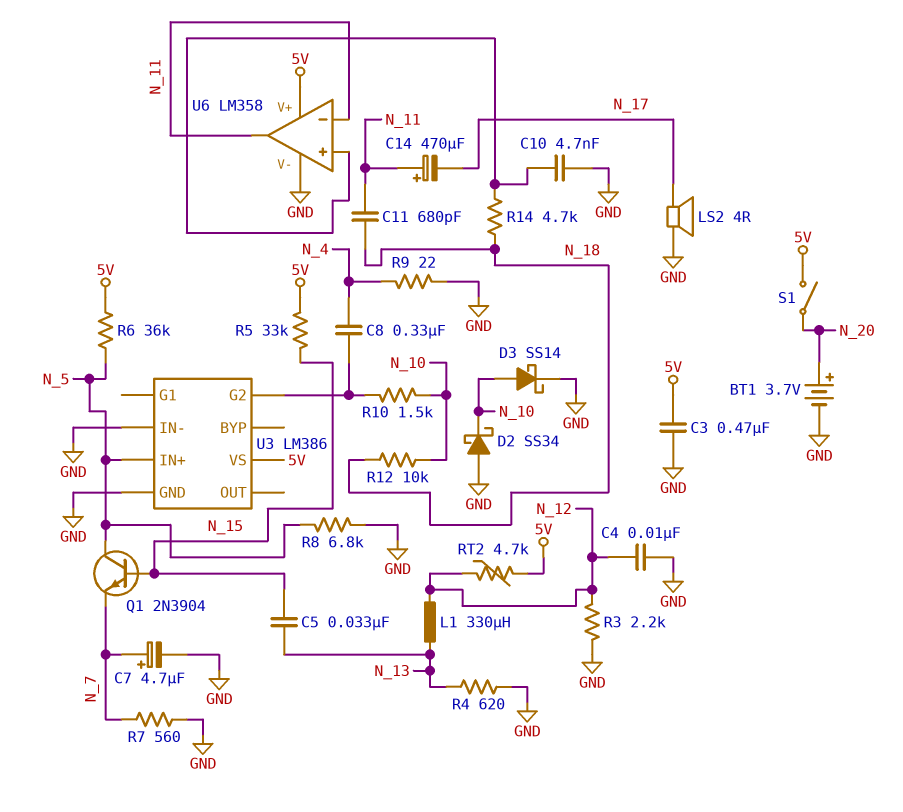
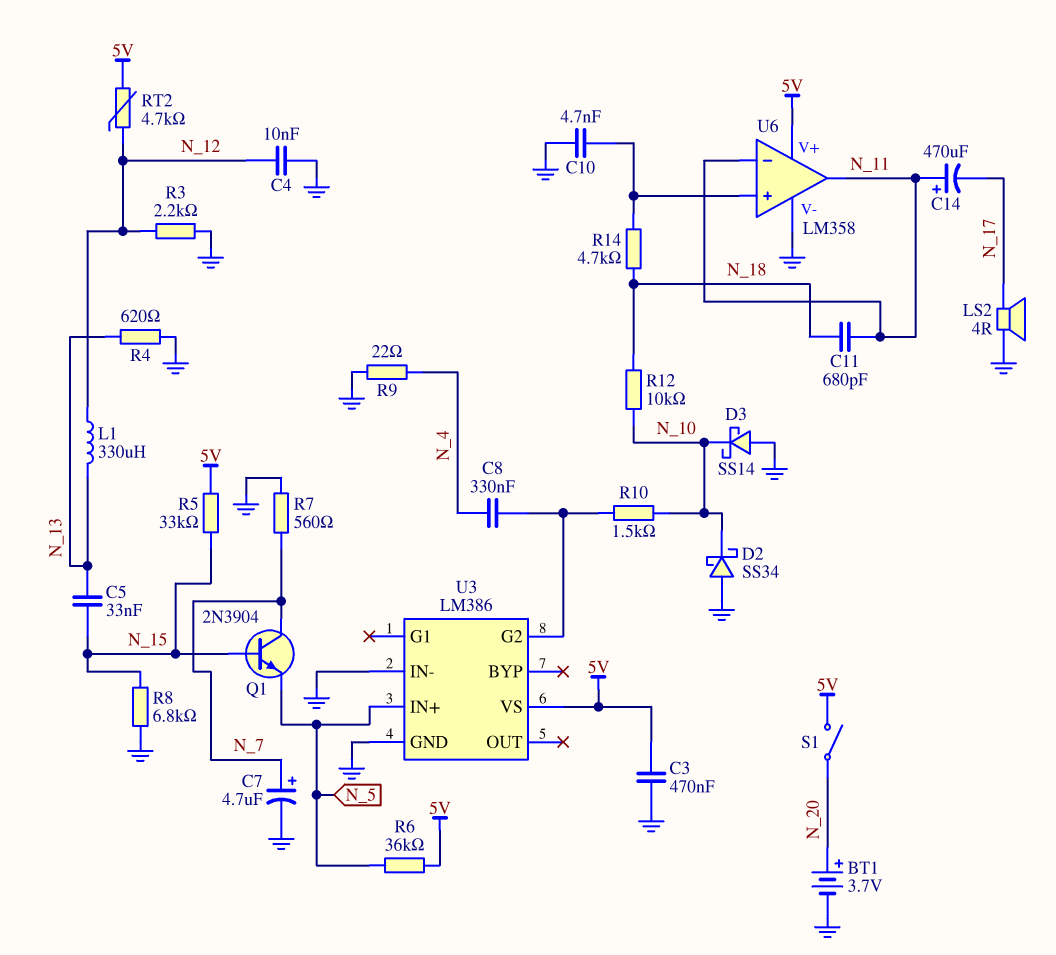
D3: schottky SS14 (A N_10, K GND) -> schottky SS14 (A GND, K N_10)
Q1: NPN 2N3904 (B N_15, C N_5, E N_7) -> NPN 2N3904 (B N_15, C N_7, E N_5)
R8: 6.8k (GND, N_5) -> 6.8k (GND, N_15)

